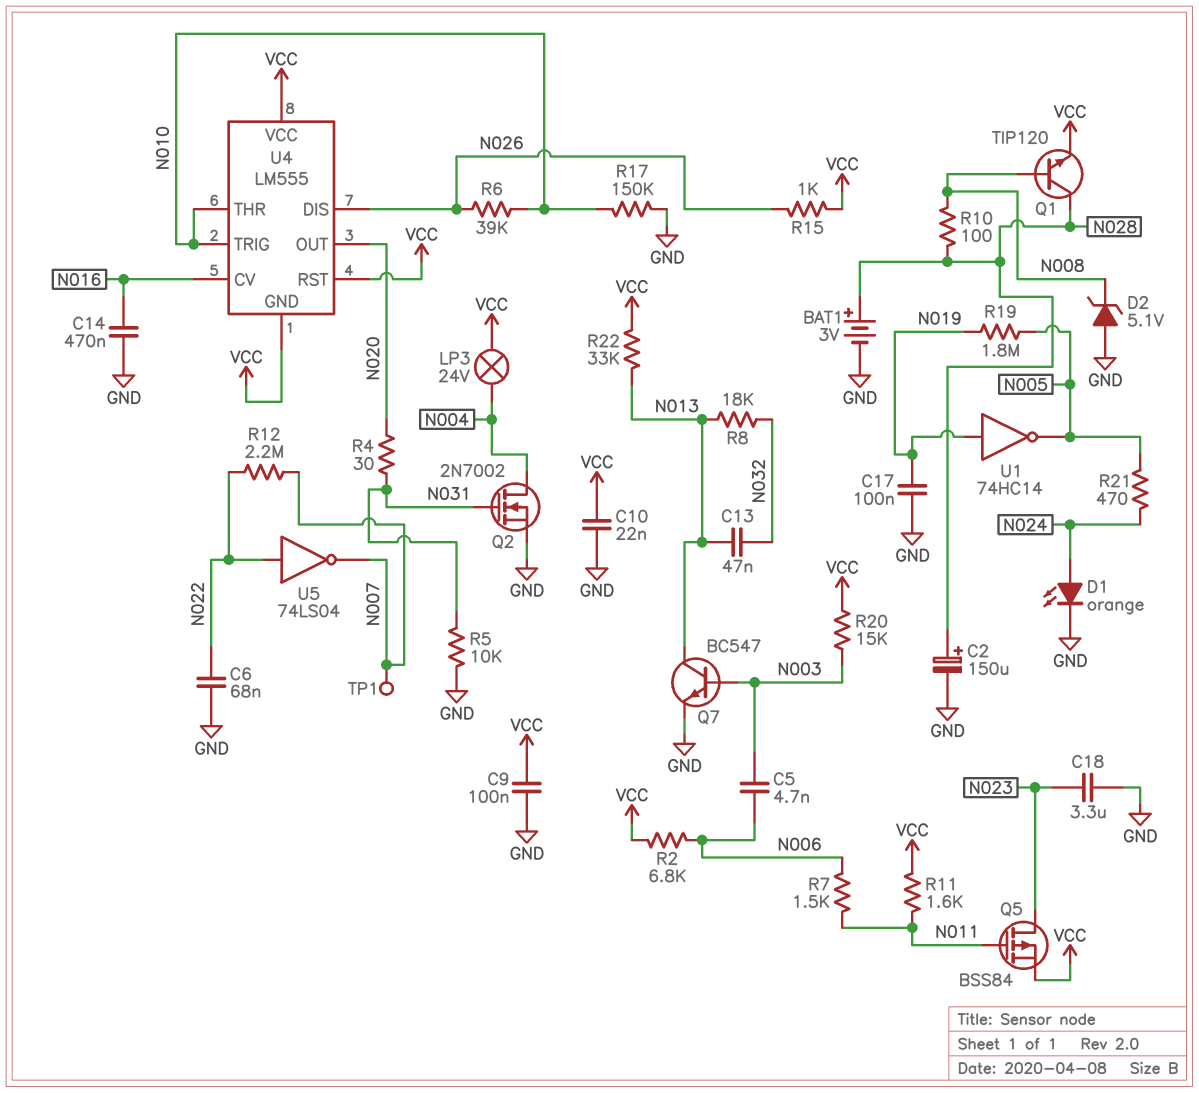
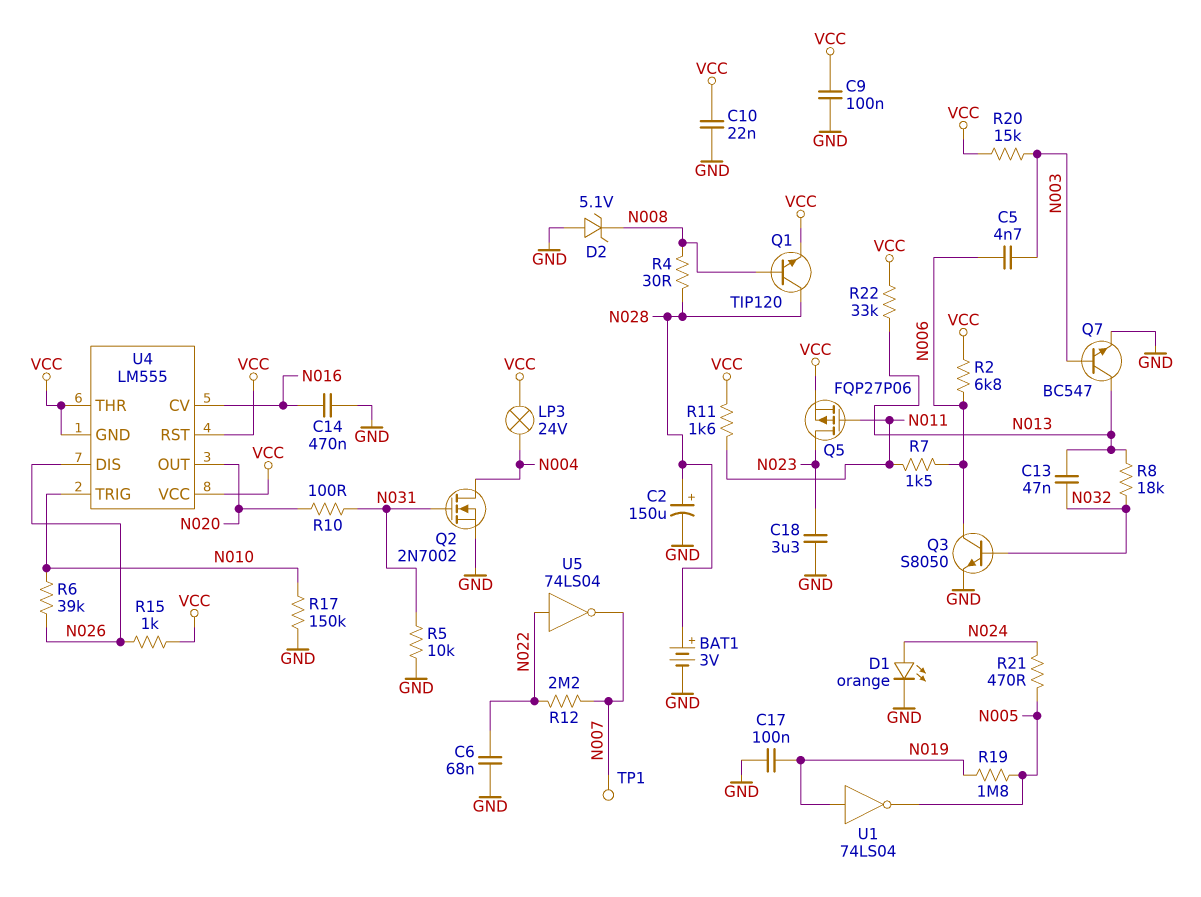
Q3: none -> NPN S8050 (B N032, C N006, E GND)
Q5: PMOS BSS84 (G N011, D N023, S VCC) -> PMOS FQP27P06 (G N011, D N023, S VCC)
R4: 30 (N020, N031) -> 30 (N008, N028)
R10: 100 (N008, N028) -> 100 (N020, N031)
U1: NOT 74HC14 (in N019, out N005) -> NOT 74LS04 (in N019, out N005)
U4 pin THR: N010 -> VCC

